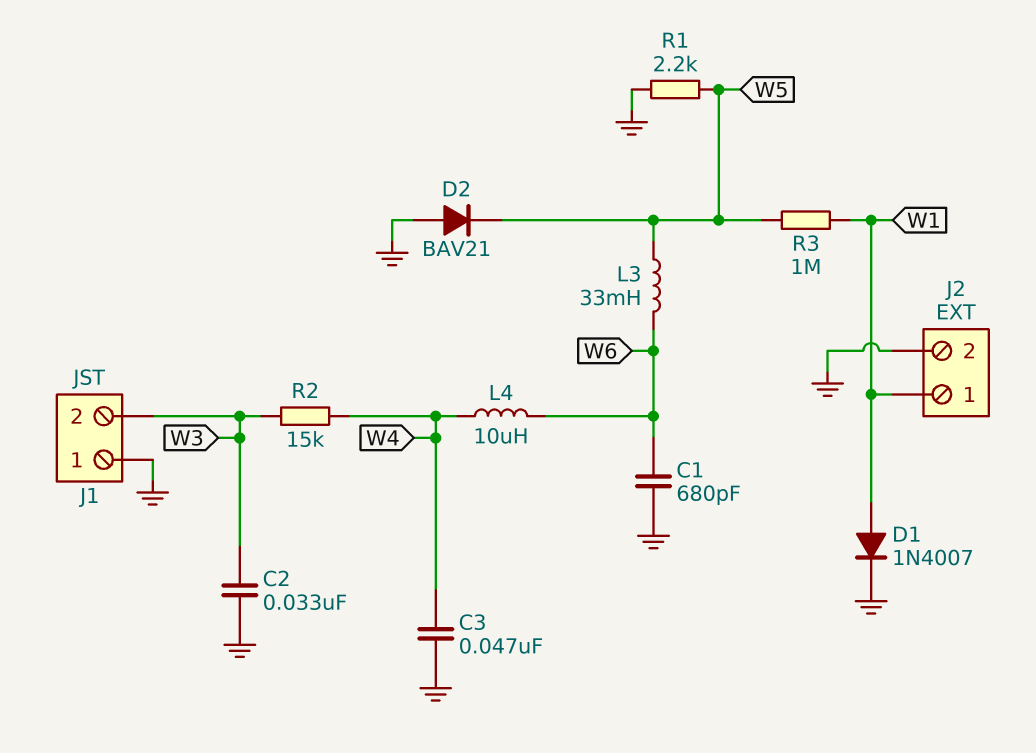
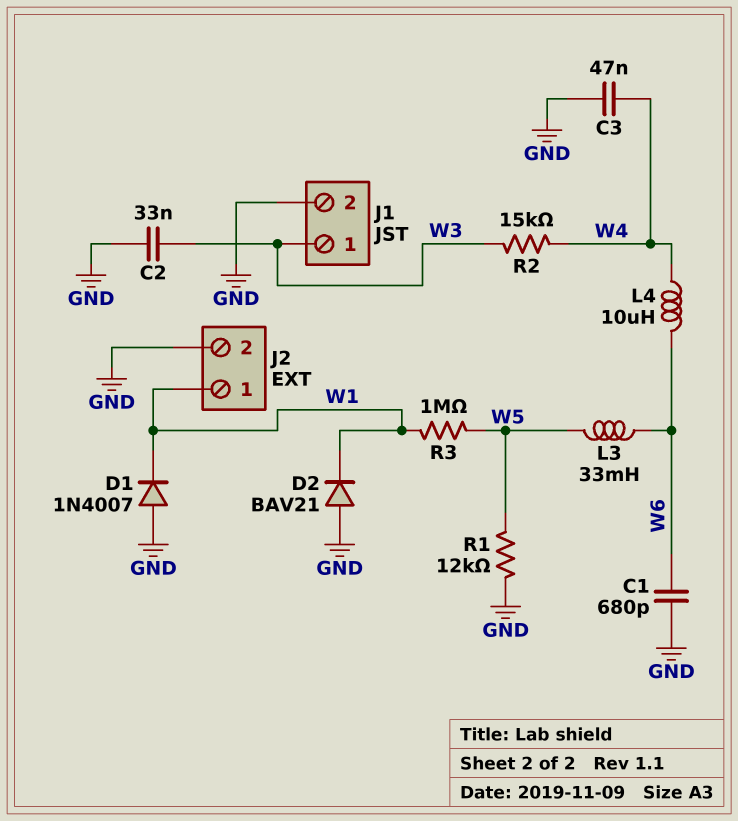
D1: diode 1N4007 (A W1, K GND) -> diode 1N4007 (A GND, K W1)
D2: diode BAV21 (A GND, K W5) -> diode BAV21 (A GND, K W1)
J1 pin 1: GND -> W3
J1 pin 2: W3 -> GND
R1: 2.2k (GND, W5) -> 12k (GND, W5)

